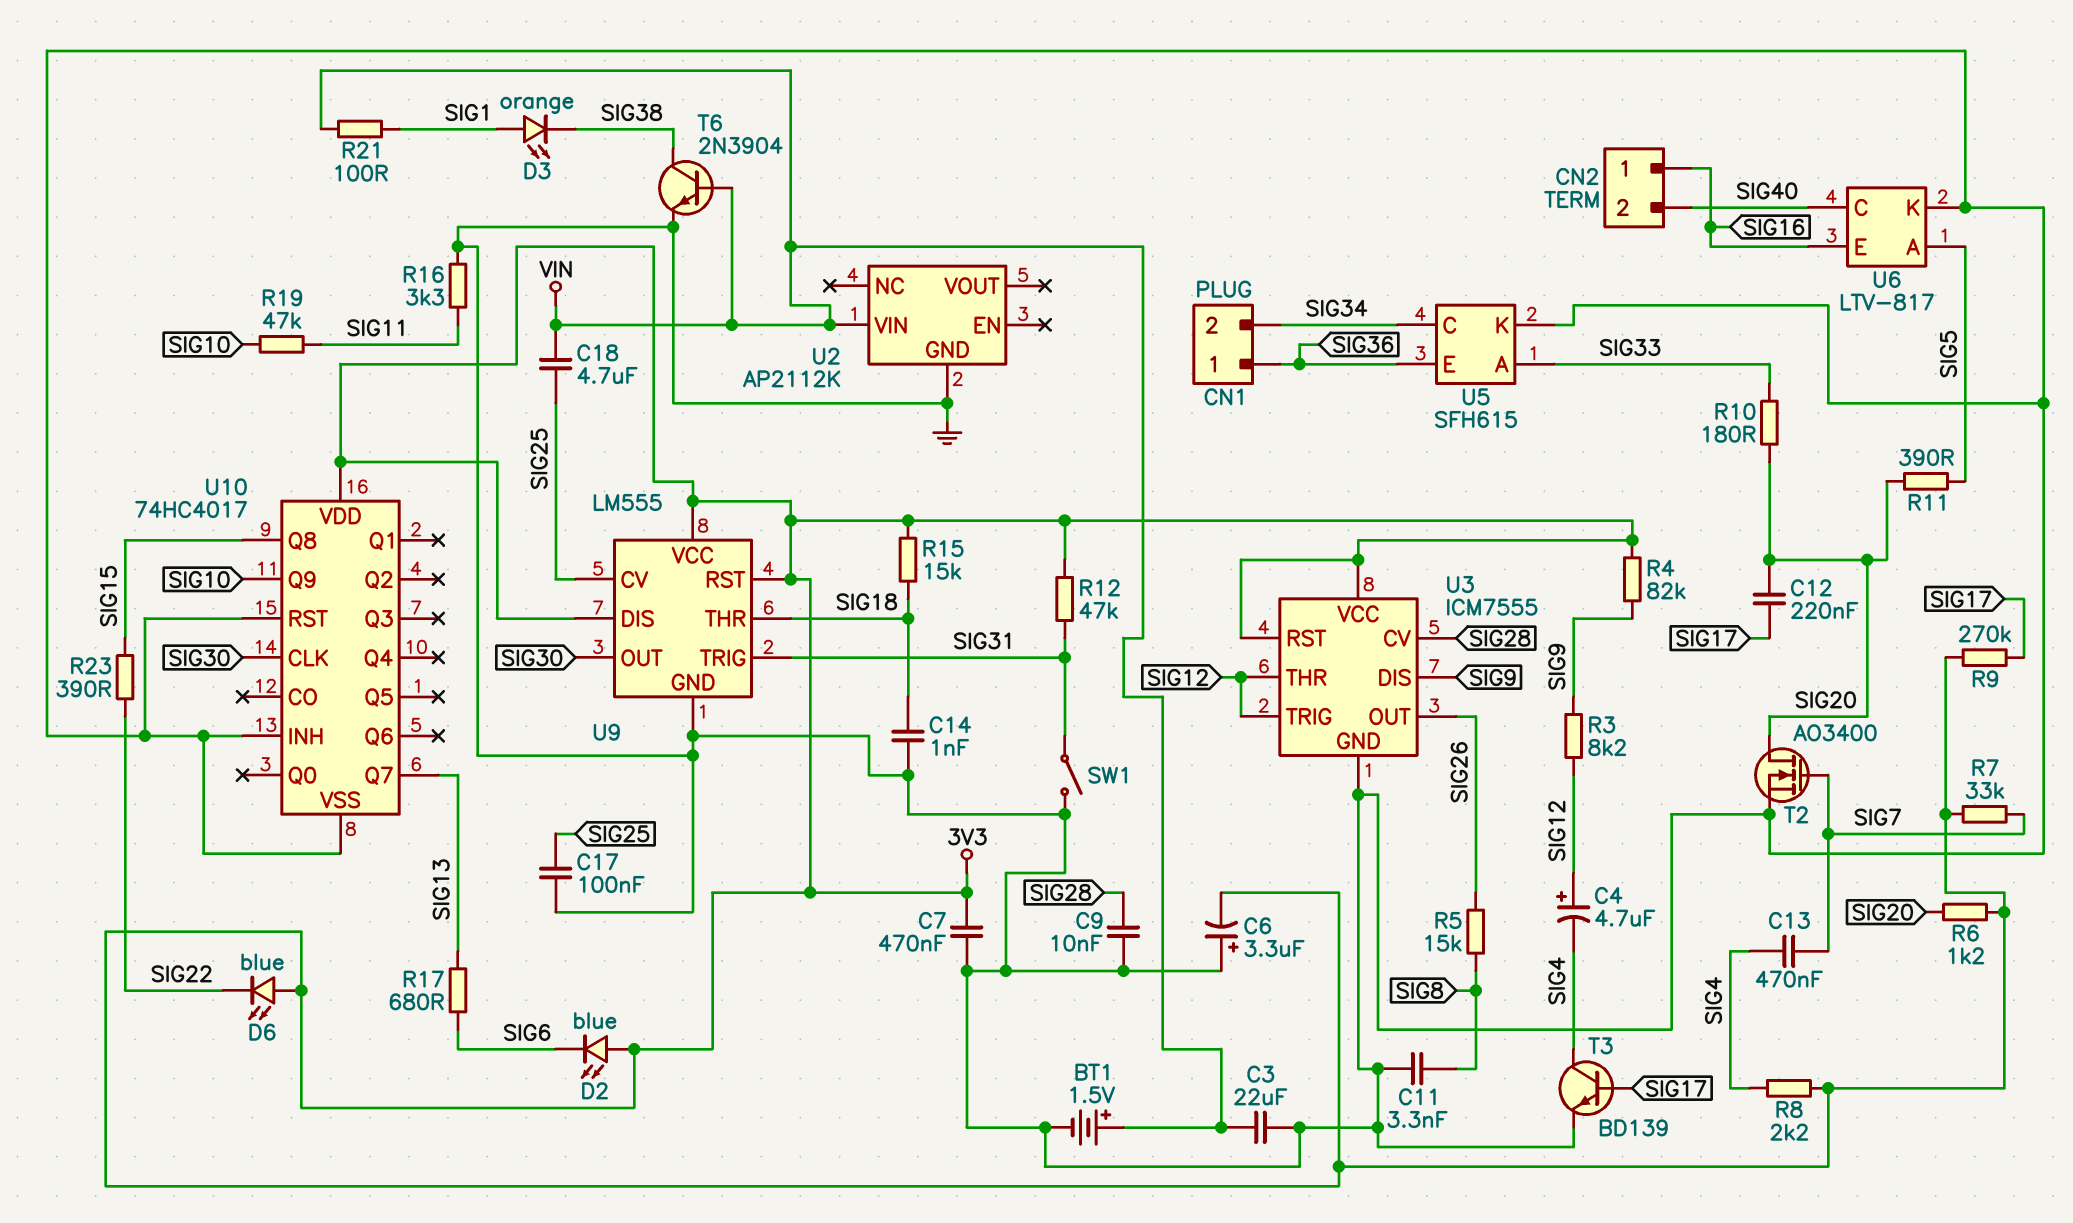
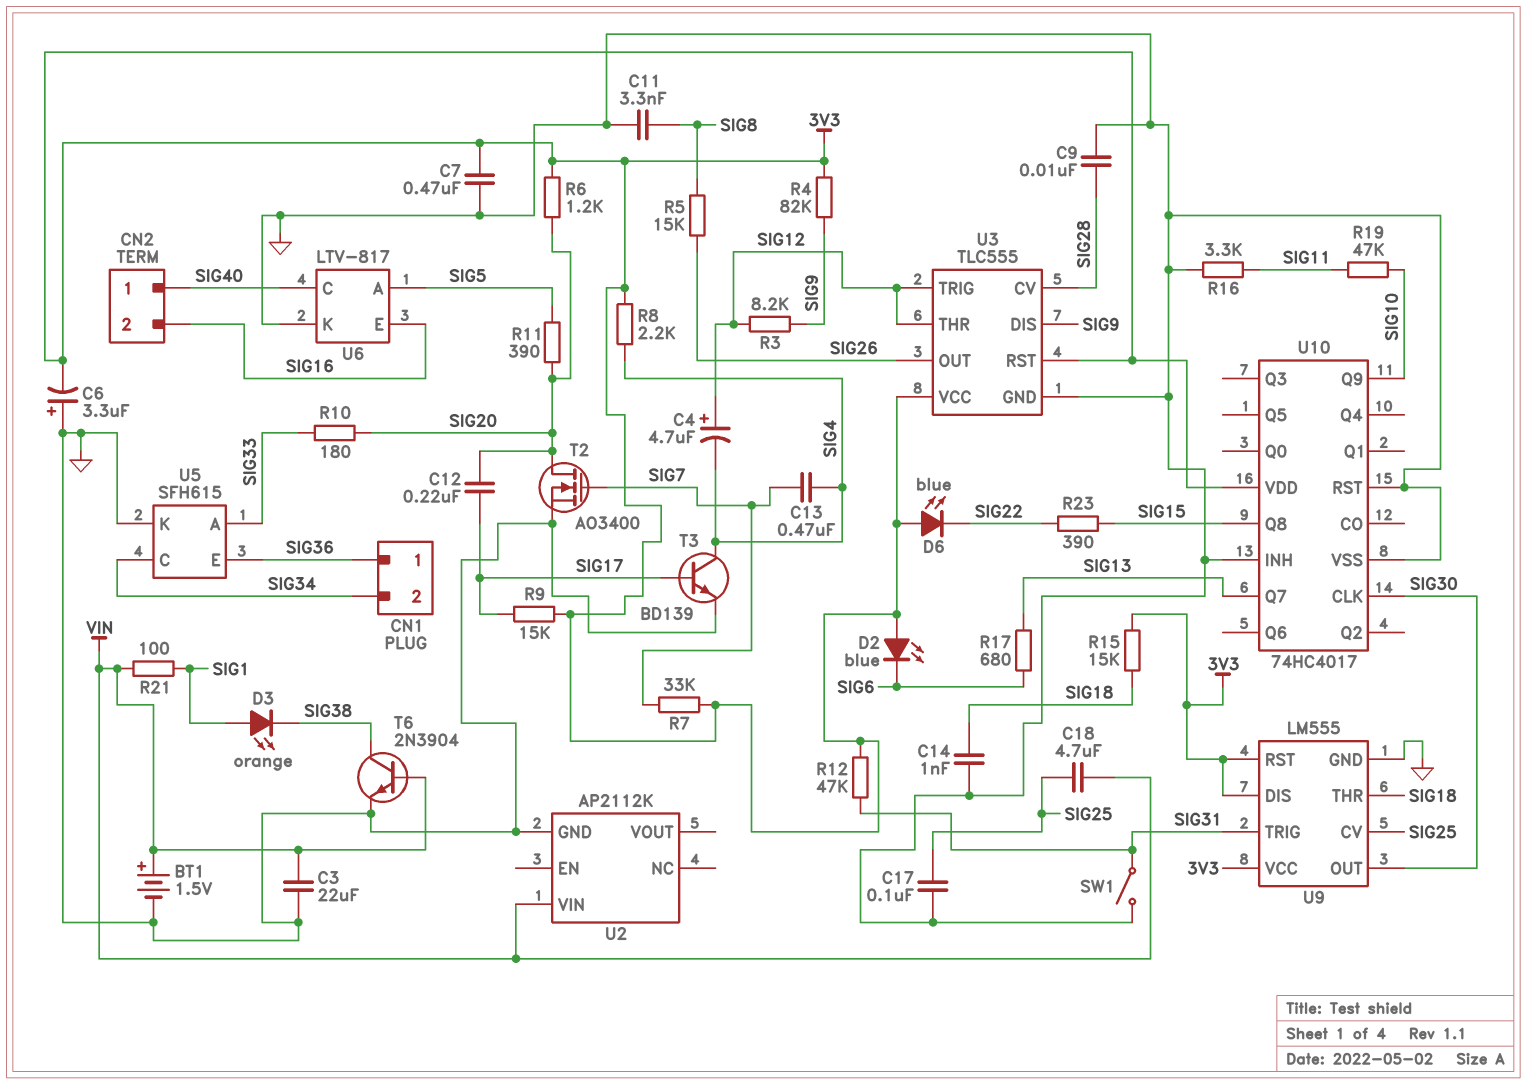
CN2 pin 1: SIG16 -> SIG40
CN2 pin 2: SIG40 -> SIG16
R9: 270k (3V3, SIG17) -> 15k (3V3, SIG17)
U3: ICM7555 -> TLC555

